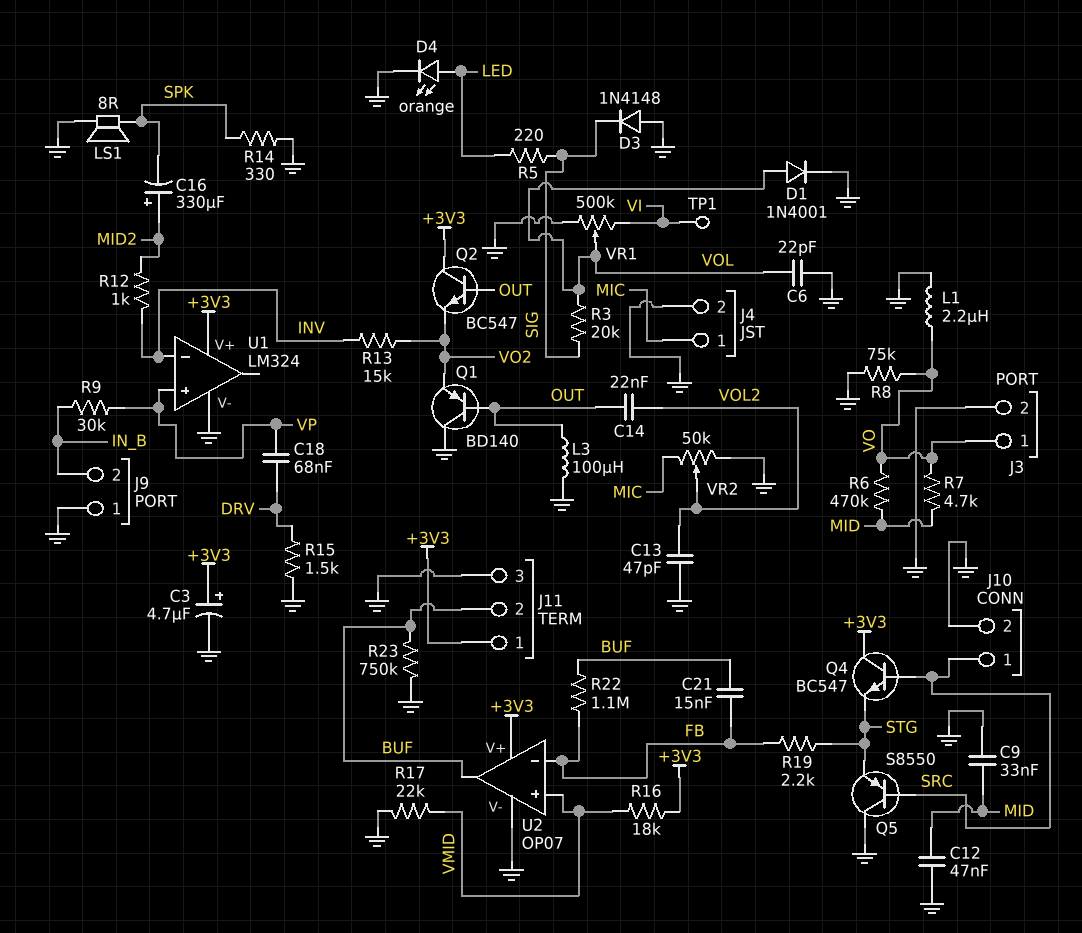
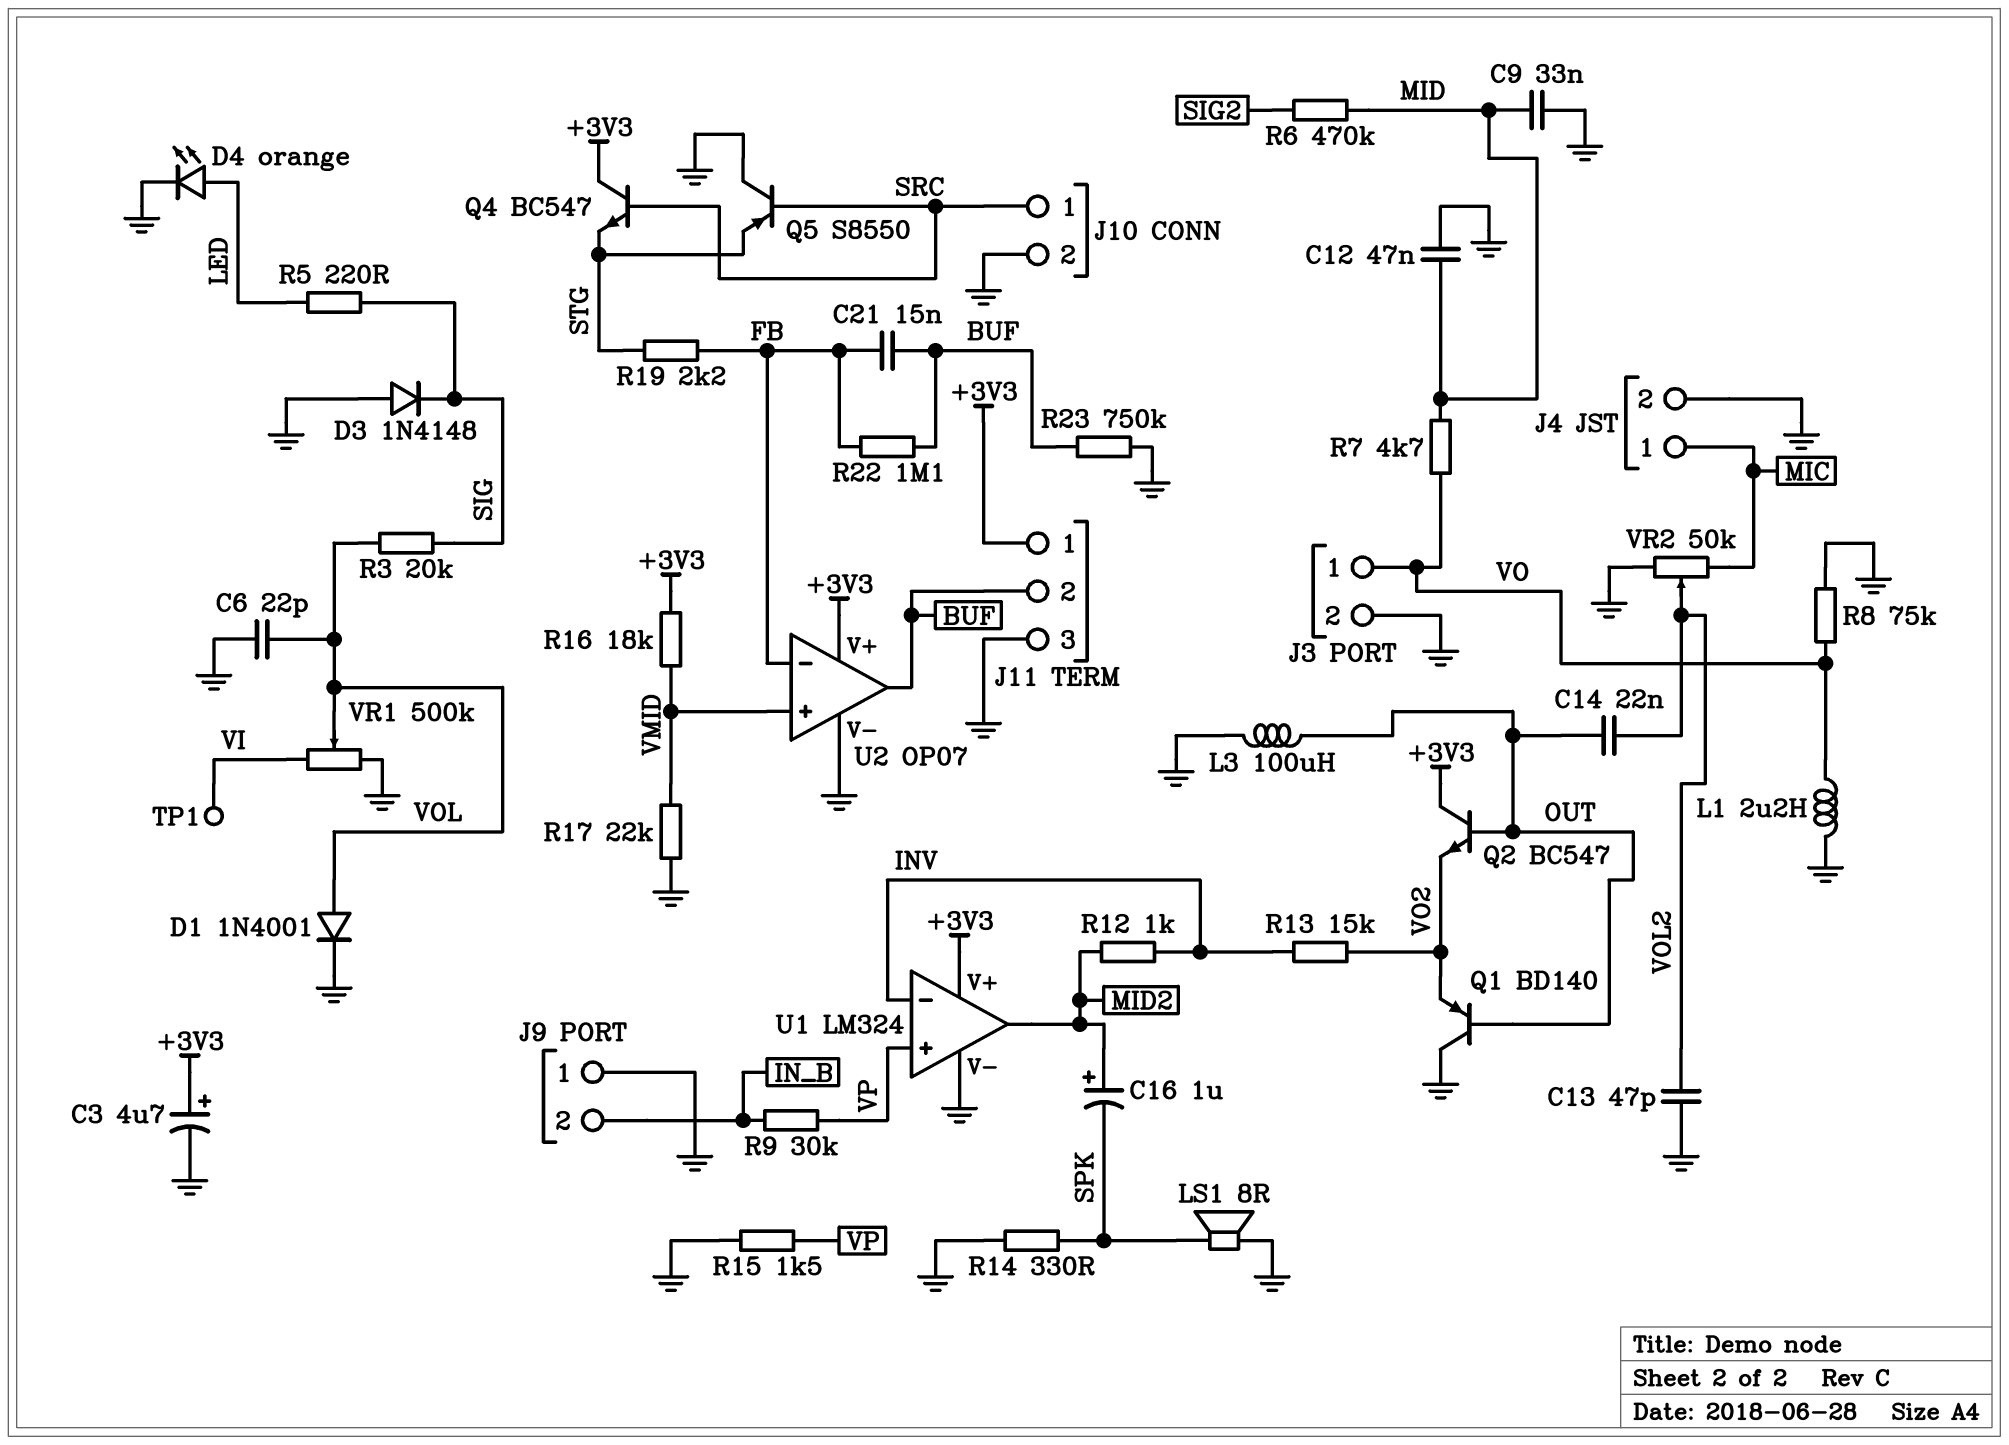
C16: 330uF (plus MID2, minus SPK) -> 1uF (plus MID2, minus SPK)
C18: 68nF (DRV, VP) -> none
R6: 470k (MID, VO) -> 470k (MID, SIG2)
R15: 1.5k (DRV, GND) -> 1.5k (GND, VP)
U1 pin out: none -> MID2

